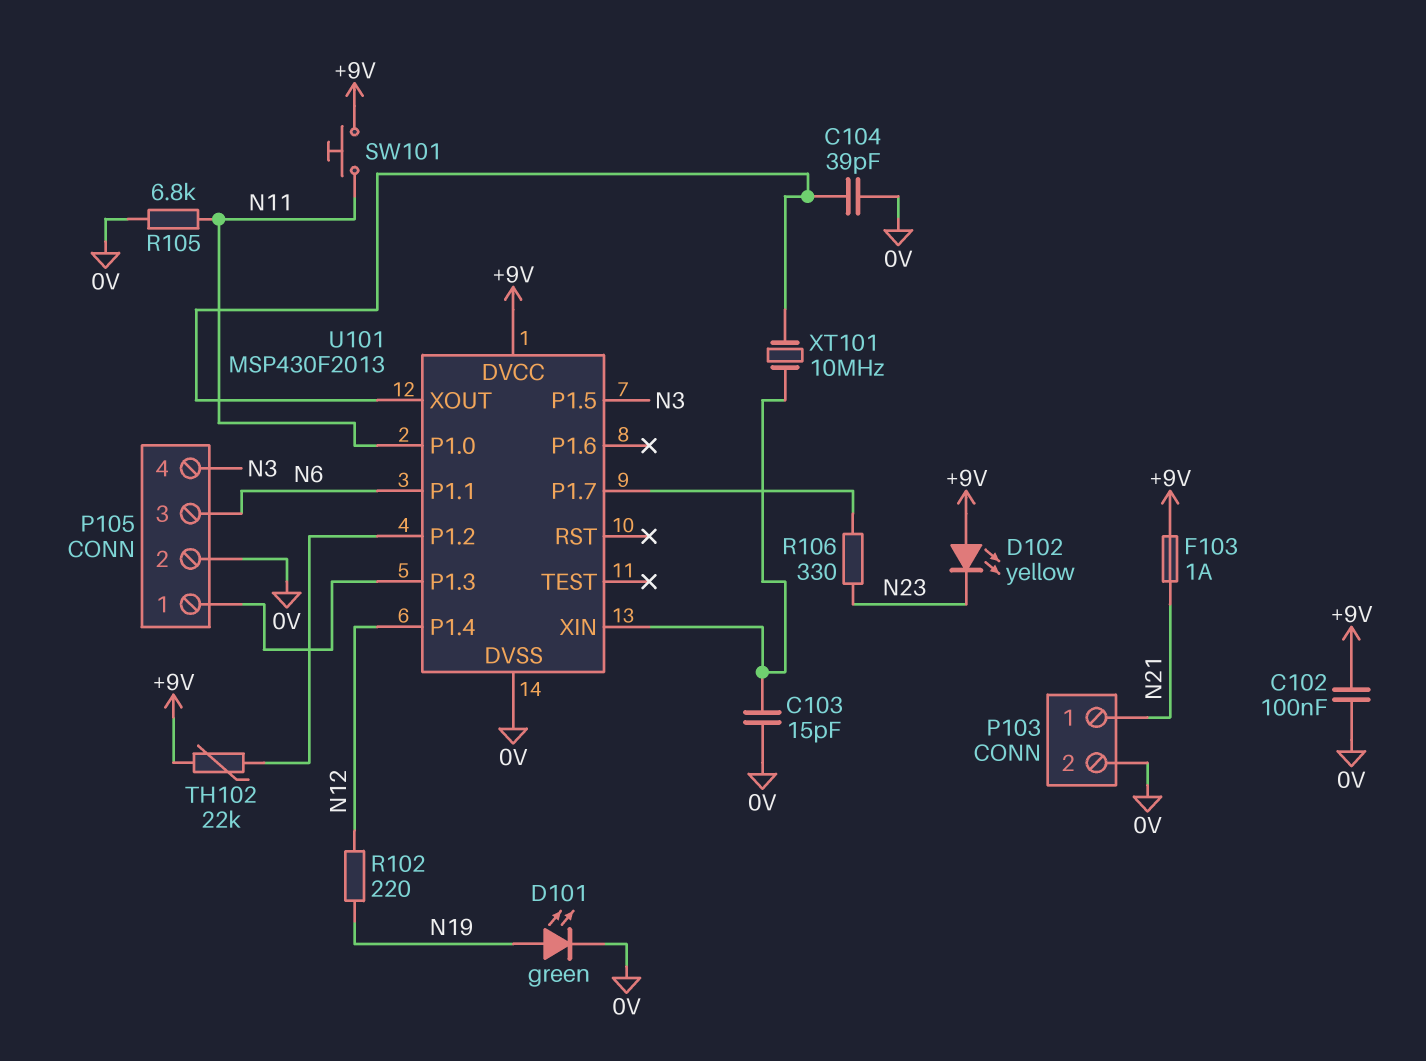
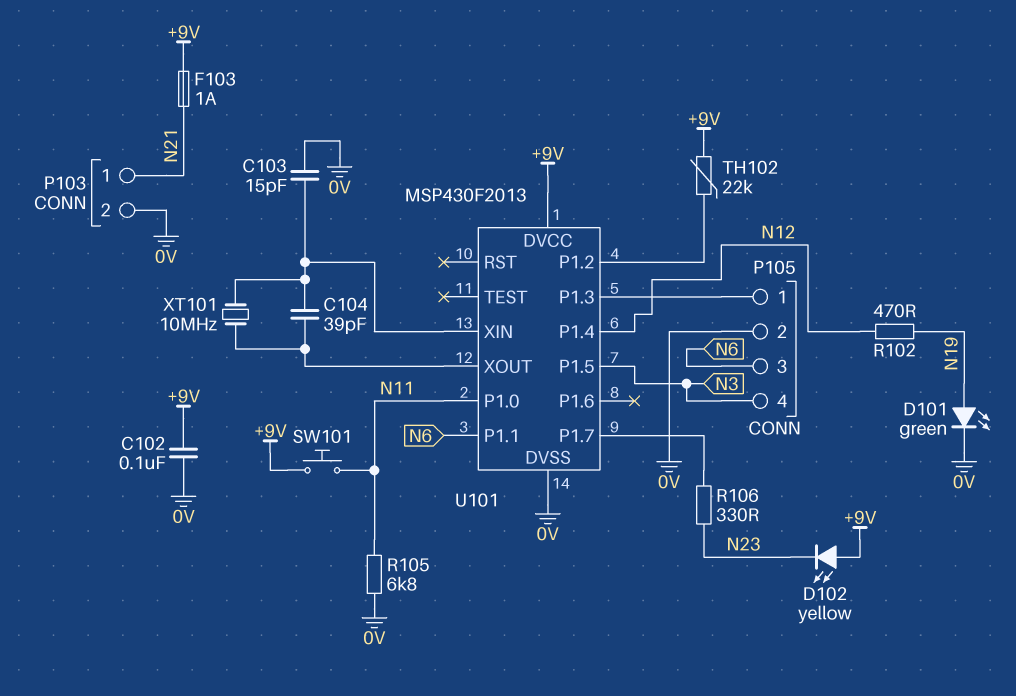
C104: 39pF (0V, U101/XOUT) -> 39pF (U101/XIN, U101/XOUT)
R102: 220 (N12, N19) -> 470 (N12, N19)

